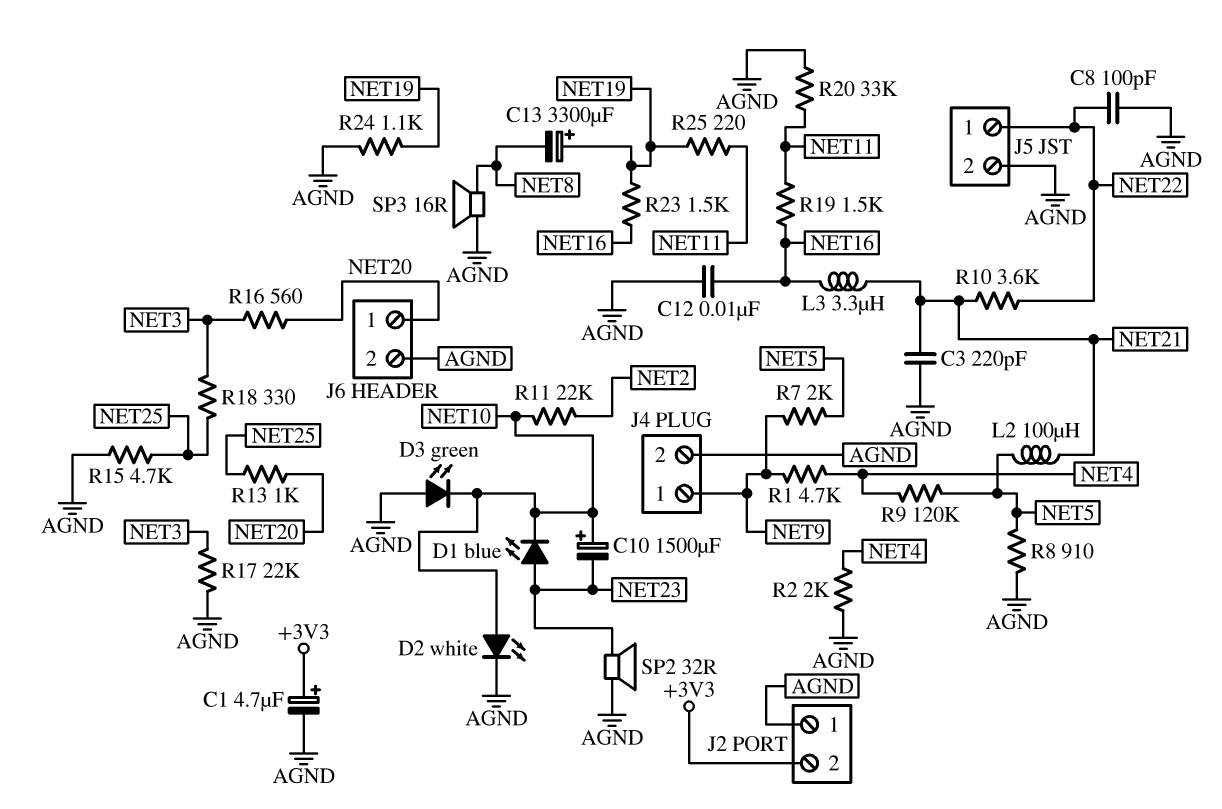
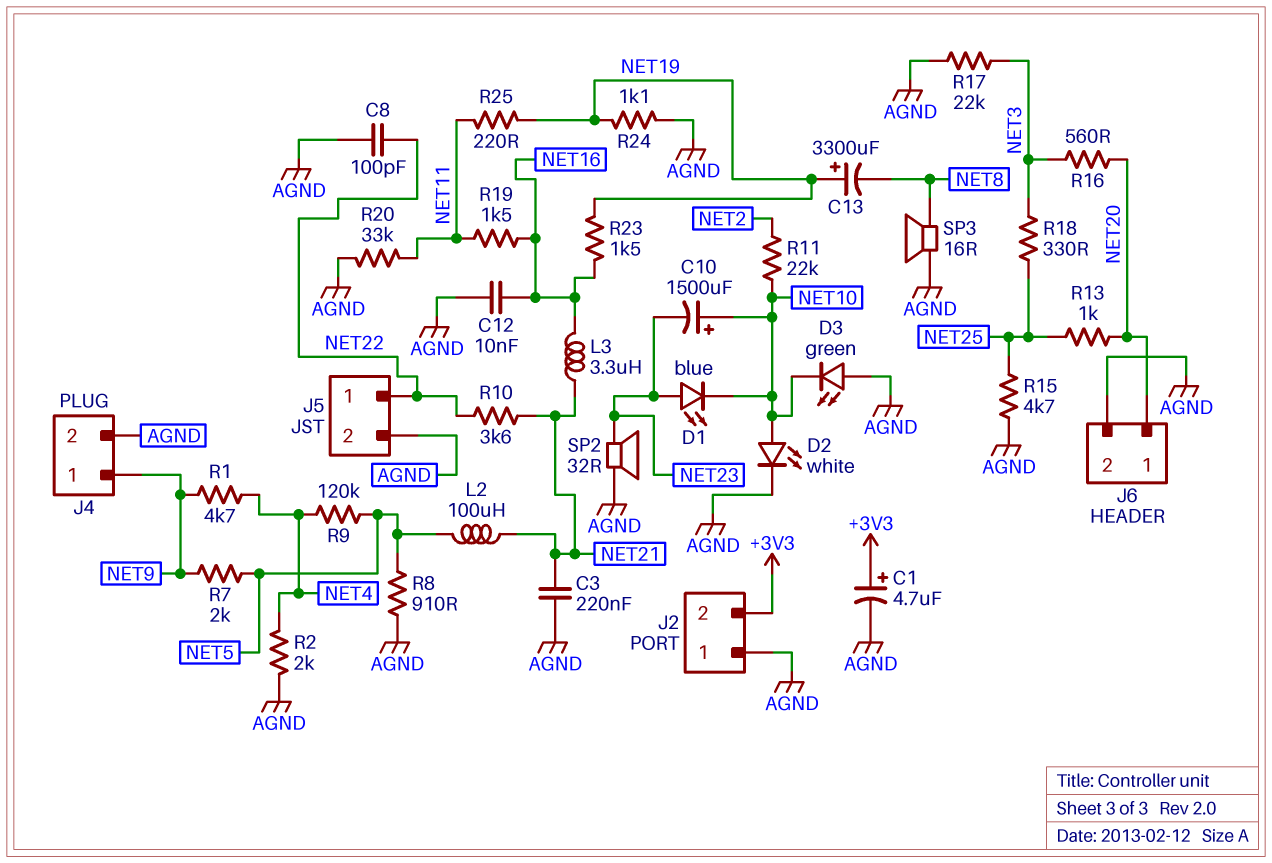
C3: 220pF (AGND, NET21) -> 220nF (AGND, NET21)

